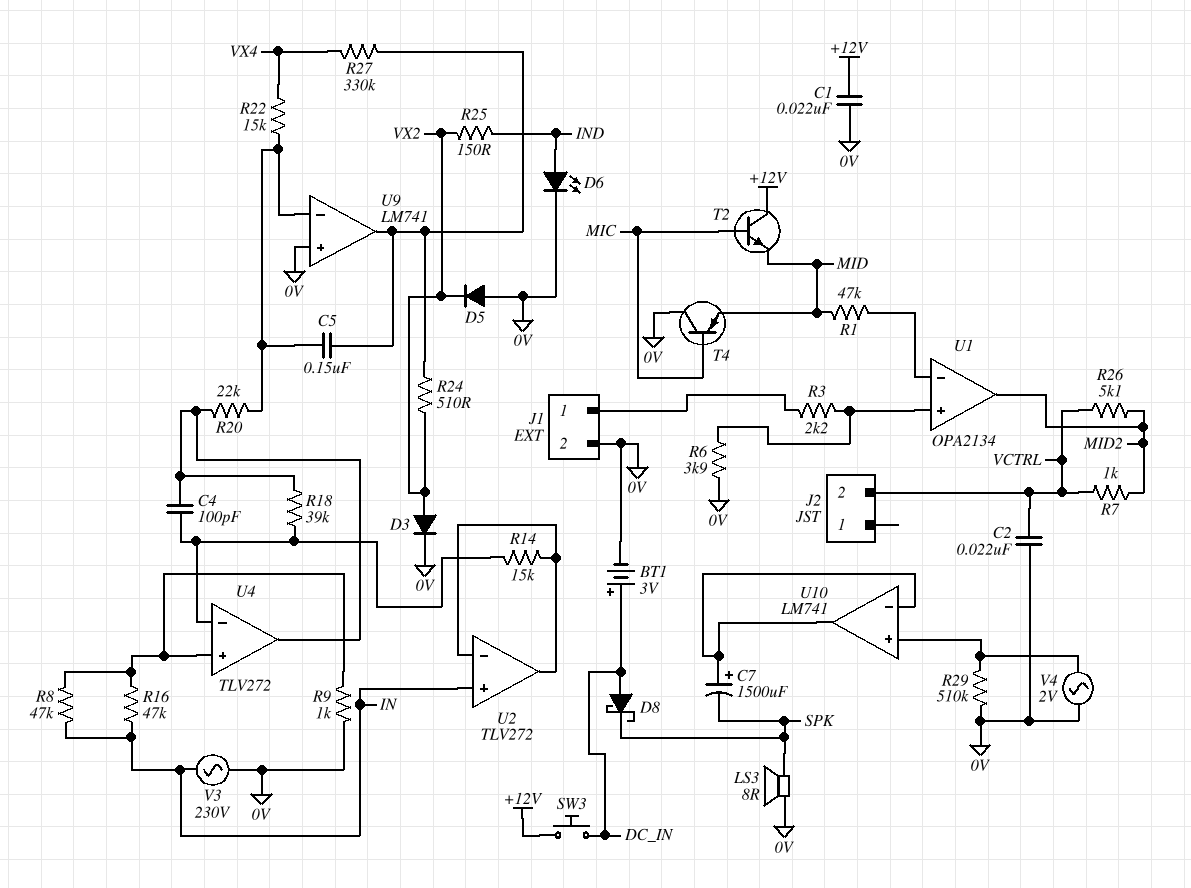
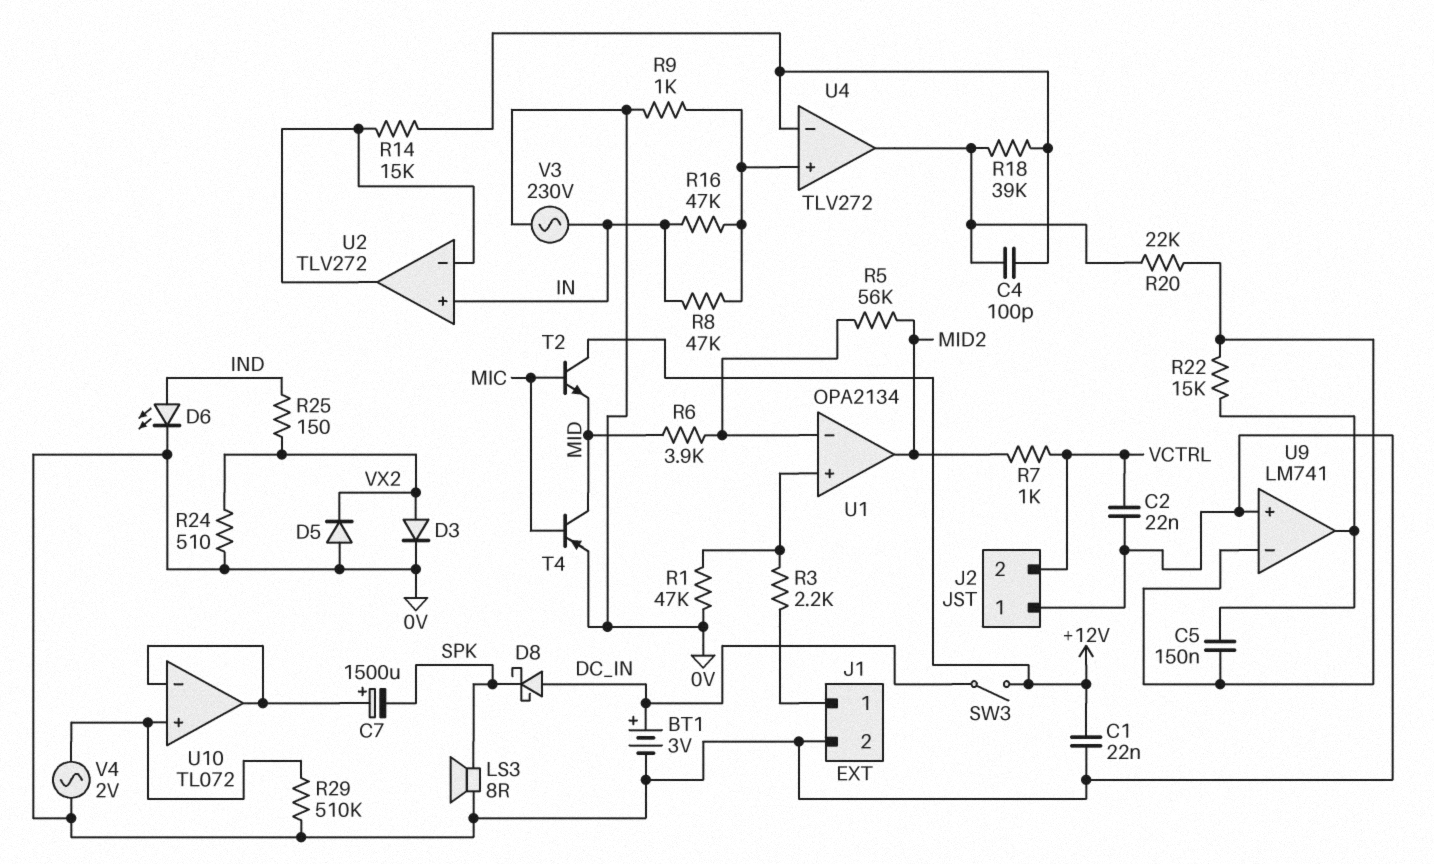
J2 pin 1: none -> 0V
R1: 47k (MID, U1/in-) -> 47k (0V, U1/in+)
R5: none -> 56k (MID2, U1/in-)
R6: 3.9k (0V, U1/in+) -> 3.9k (MID, U1/in-)
R22: 15k (U9/in-, VX4) -> 15k (U9/in-, U9/out)
R24: 510 (U9/out, VX2) -> 510 (0V, VX2)
R26: 5.1k (MID2, VCTRL) -> none
R27: 330k (U9/out, VX4) -> none
SW3: button (+12V, DC_IN) -> switch (+12V, DC_IN)
T4: PNP (B MIC, C 0V, E MID) -> PNP (B MIC, C MID, E 0V)
U10: LM741 -> TL072

